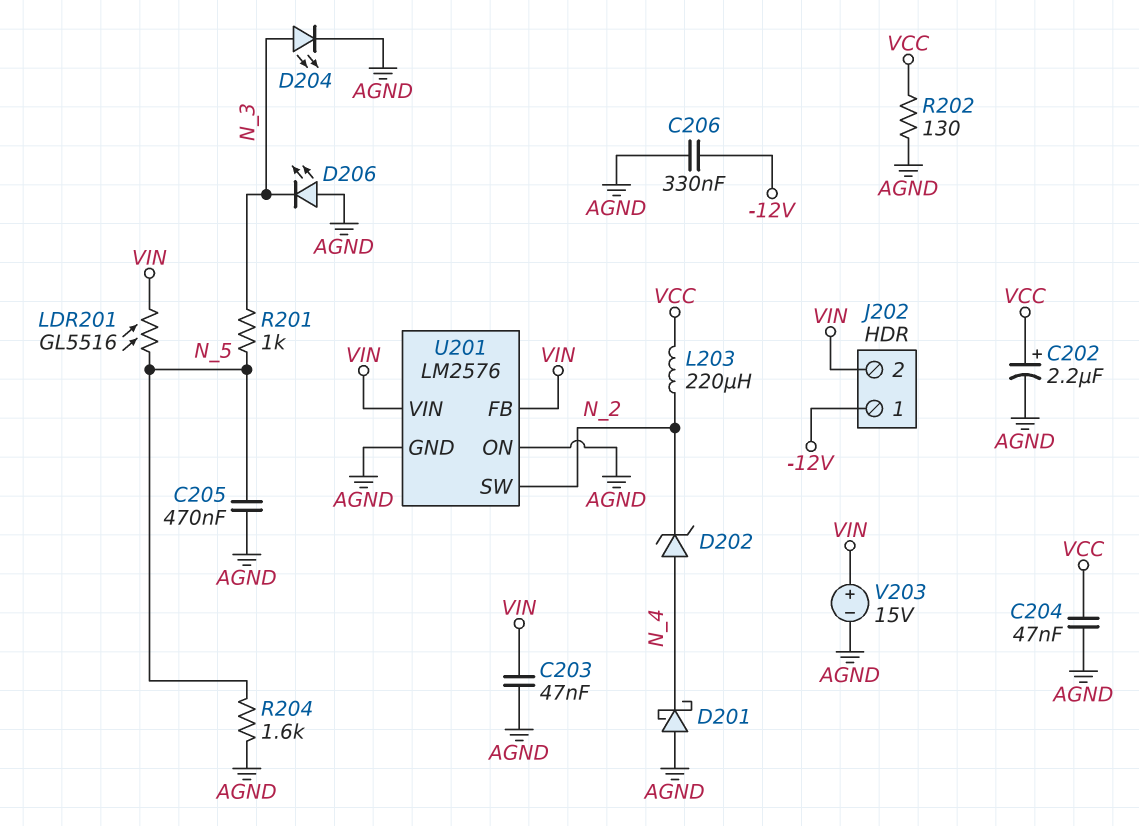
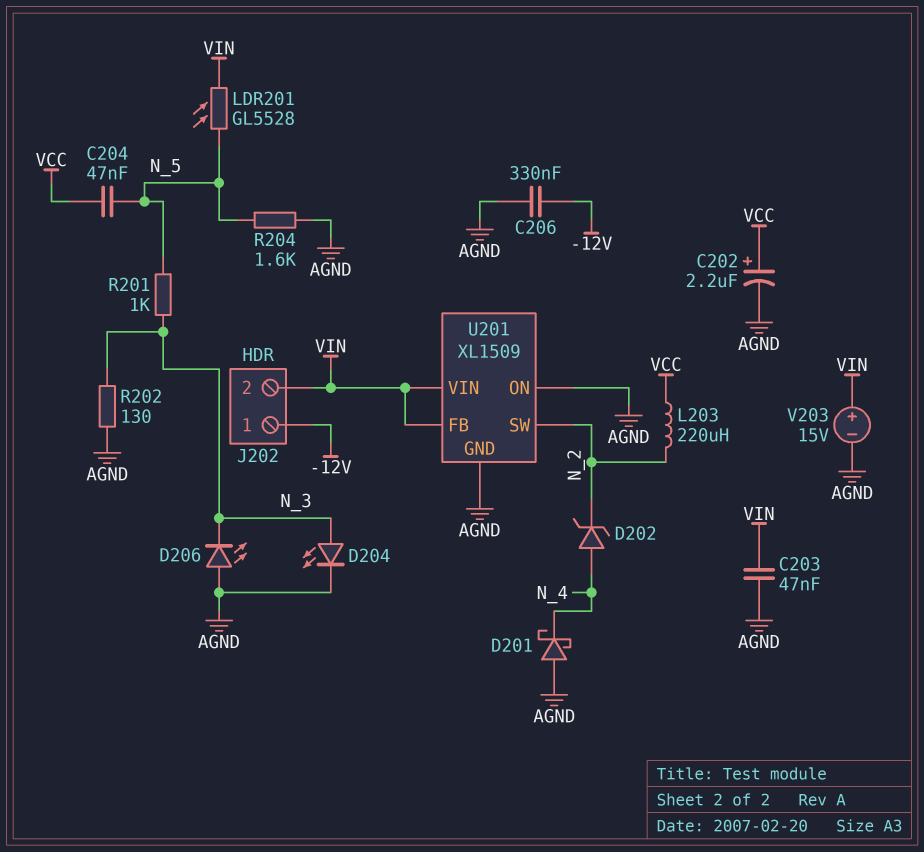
C204: 47nF (AGND, VCC) -> 47nF (N_5, VCC)
C205: 470nF (AGND, N_5) -> none
LDR201: GL5516 (N_5, VIN) -> GL5528 (N_5, VIN)
R202: 130 (AGND, VCC) -> 130 (AGND, N_3)
U201: LM2576 -> XL1509

